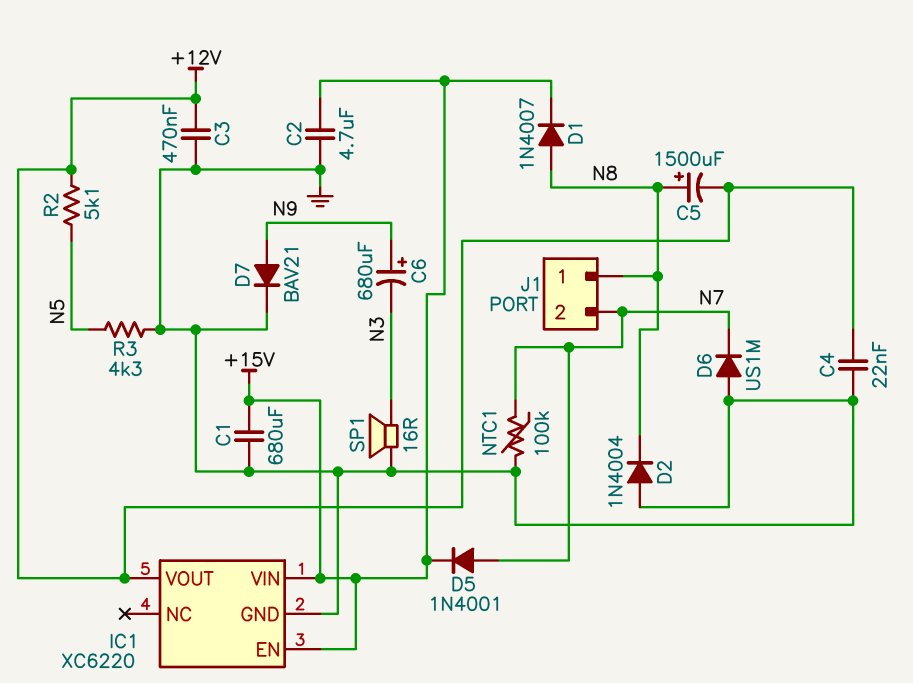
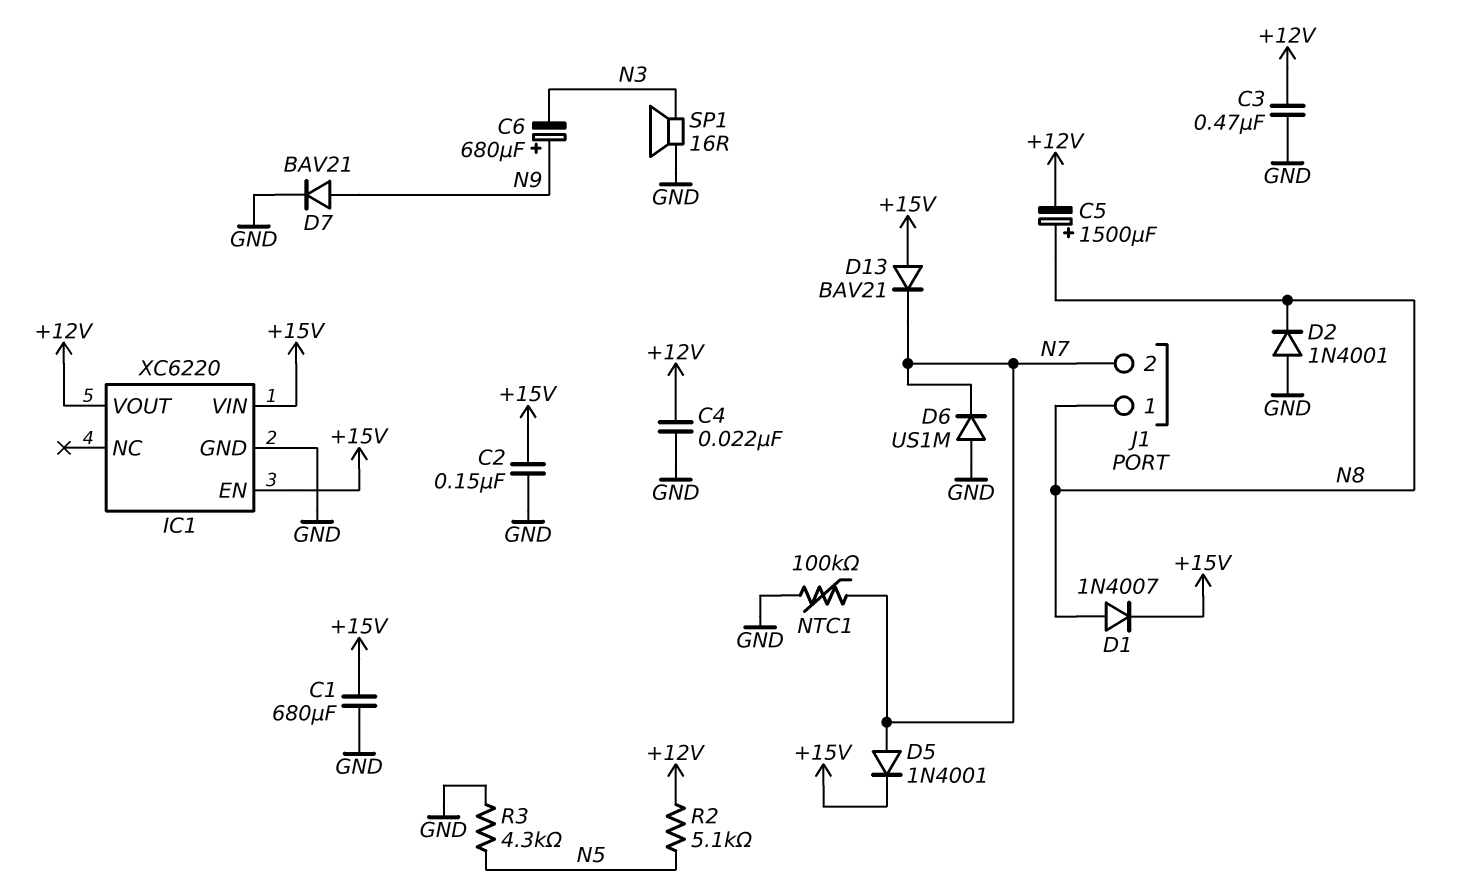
C2: 4.7uF (+15V, GND) -> 150nF (+15V, GND)
D2: diode 1N4004 (A GND, K N8) -> diode 1N4001 (A GND, K N8)
D13: none -> diode BAV21 (A +15V, K N7)

